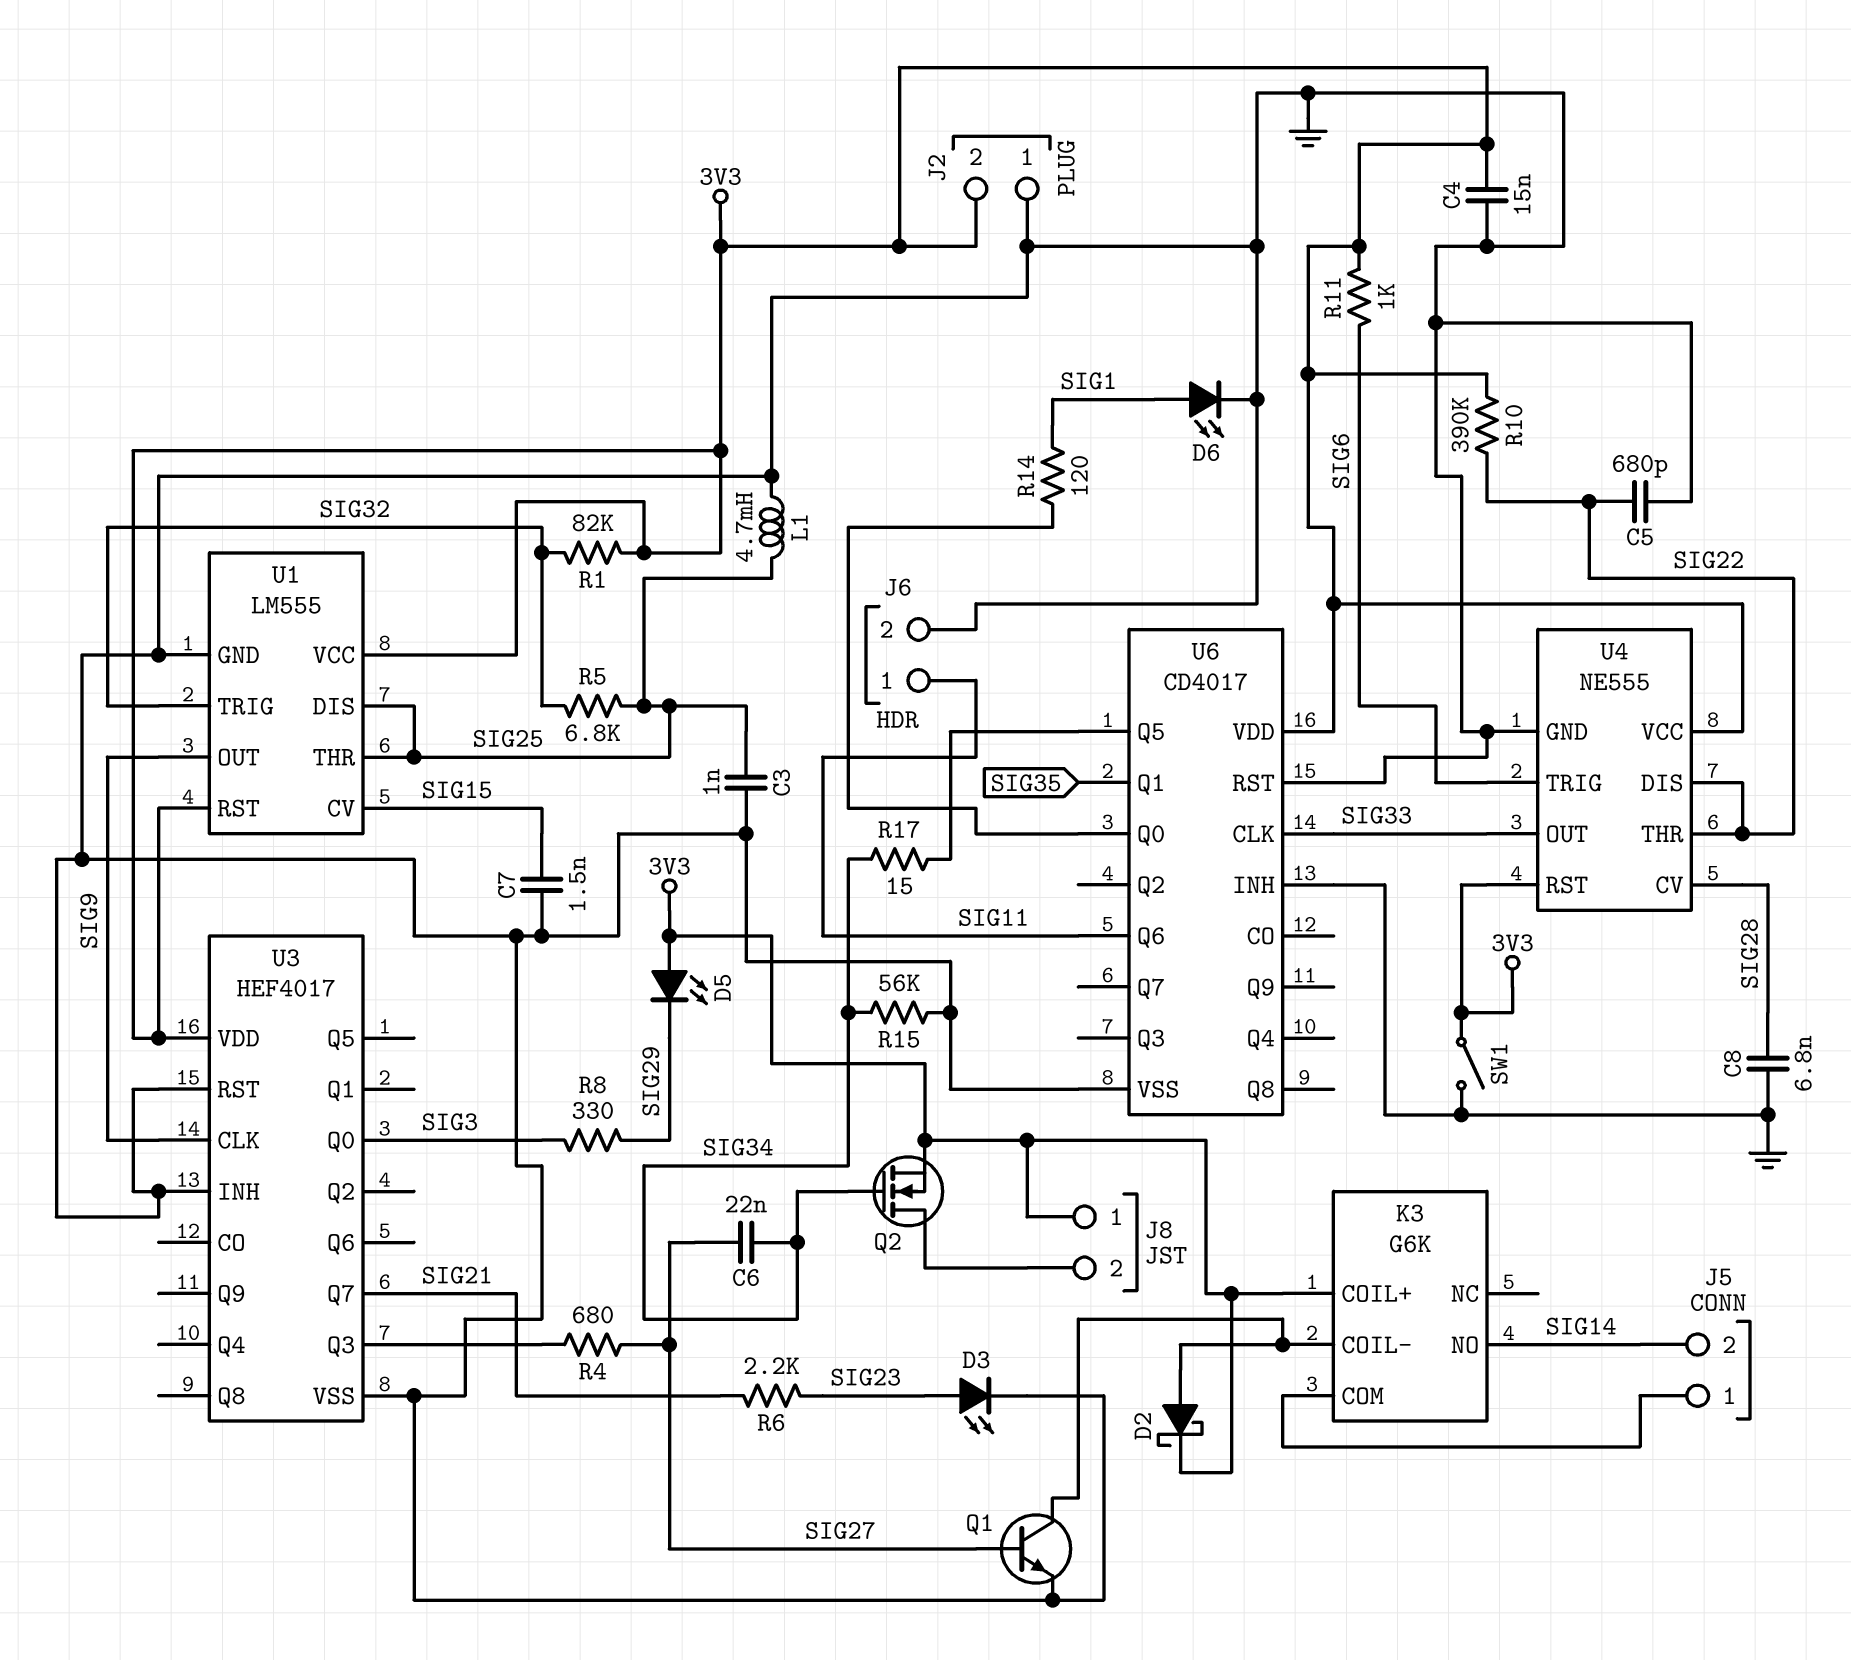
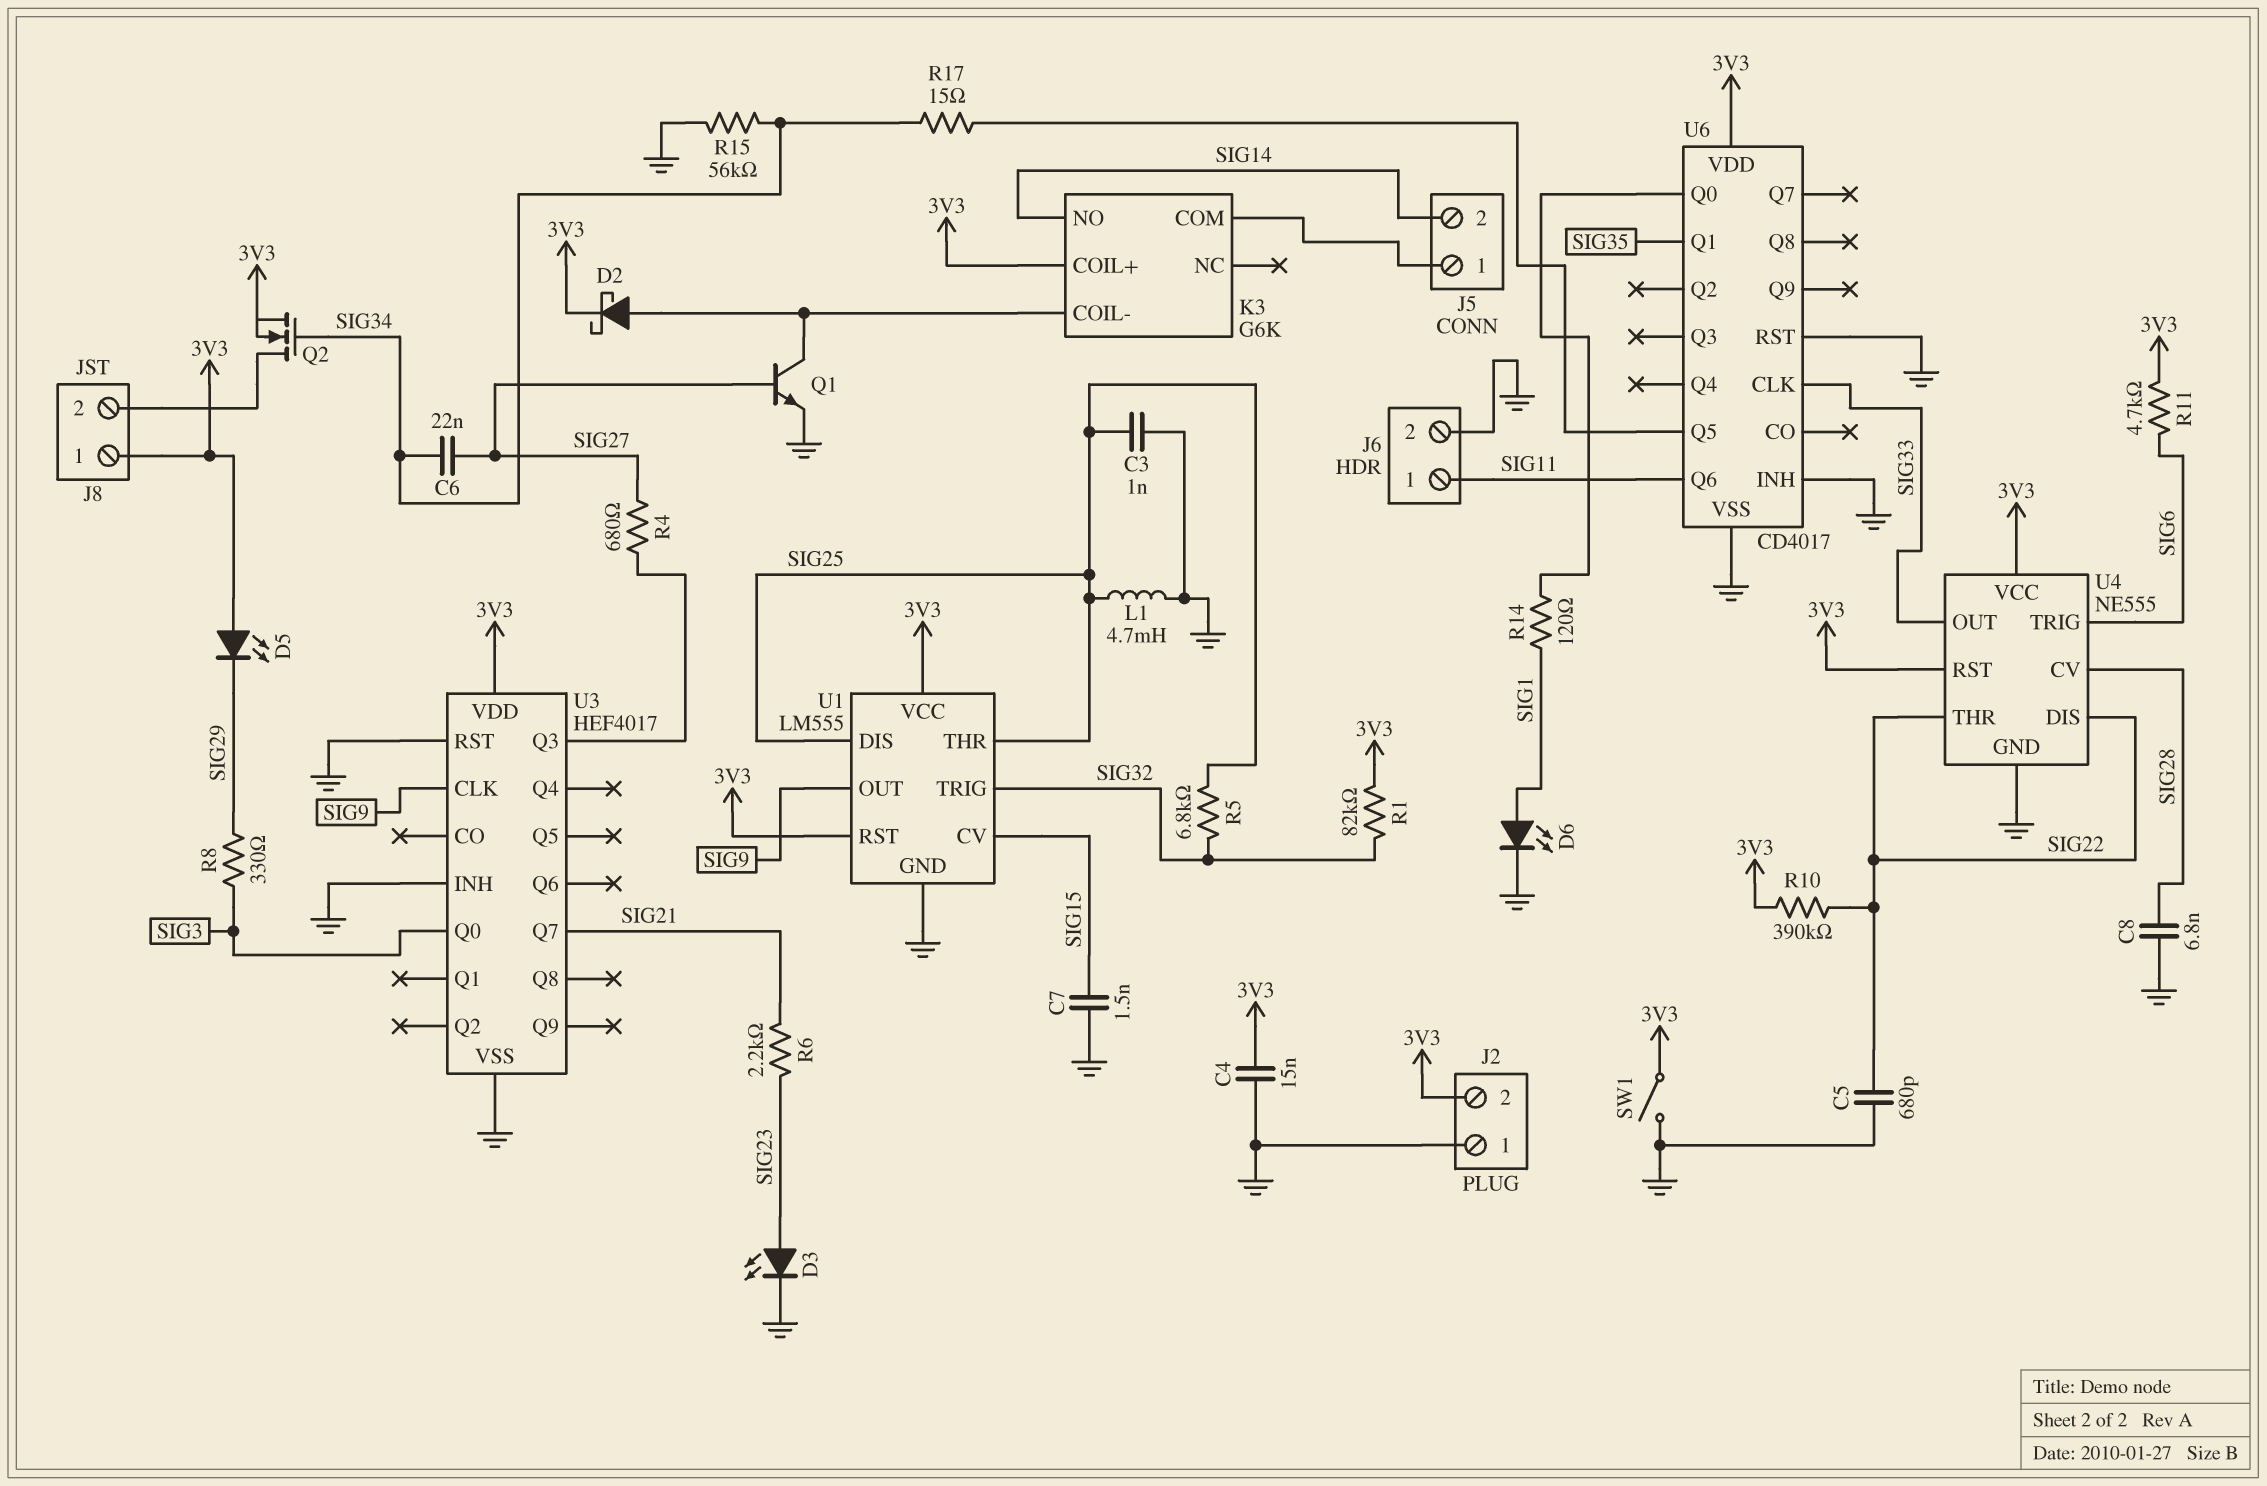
R11: 1k (3V3, SIG6) -> 4.7k (3V3, SIG6)

